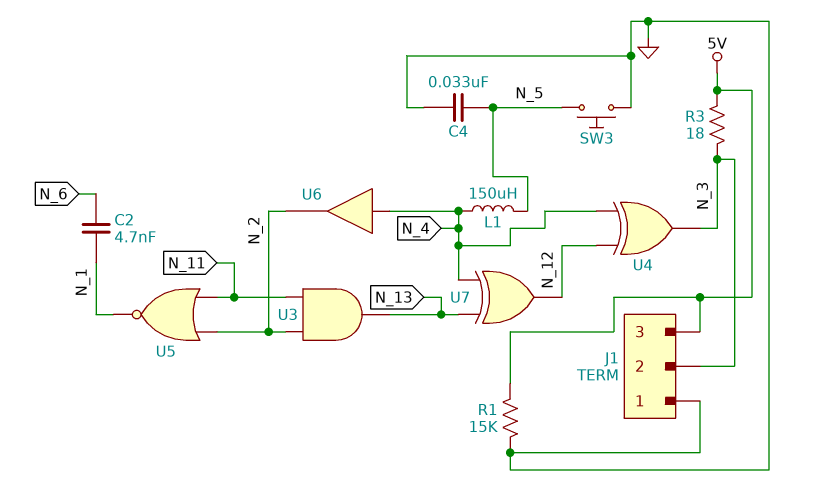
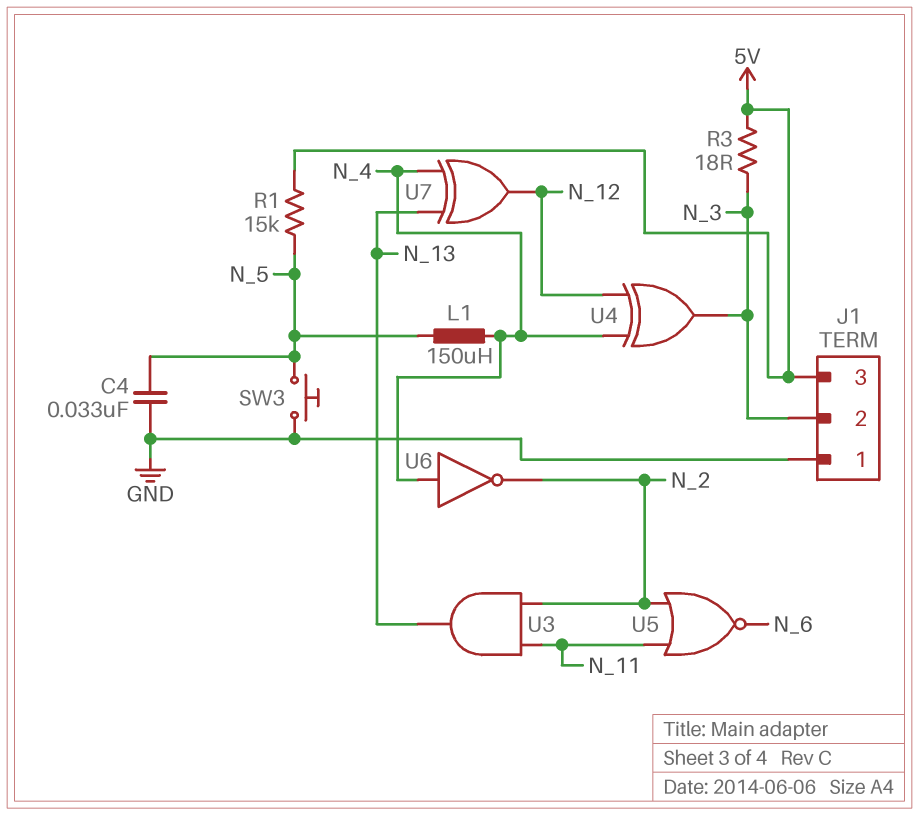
C2: 4.7nF (N_1, N_6) -> none
R1: 15k (5V, GND) -> 15k (5V, N_5)
U5: NOR (in N_2, in N_11, out N_1) -> NOR (in N_2, in N_11, out N_6)
U6: buffer (in N_4, out N_2) -> NOT (in N_4, out N_2)

